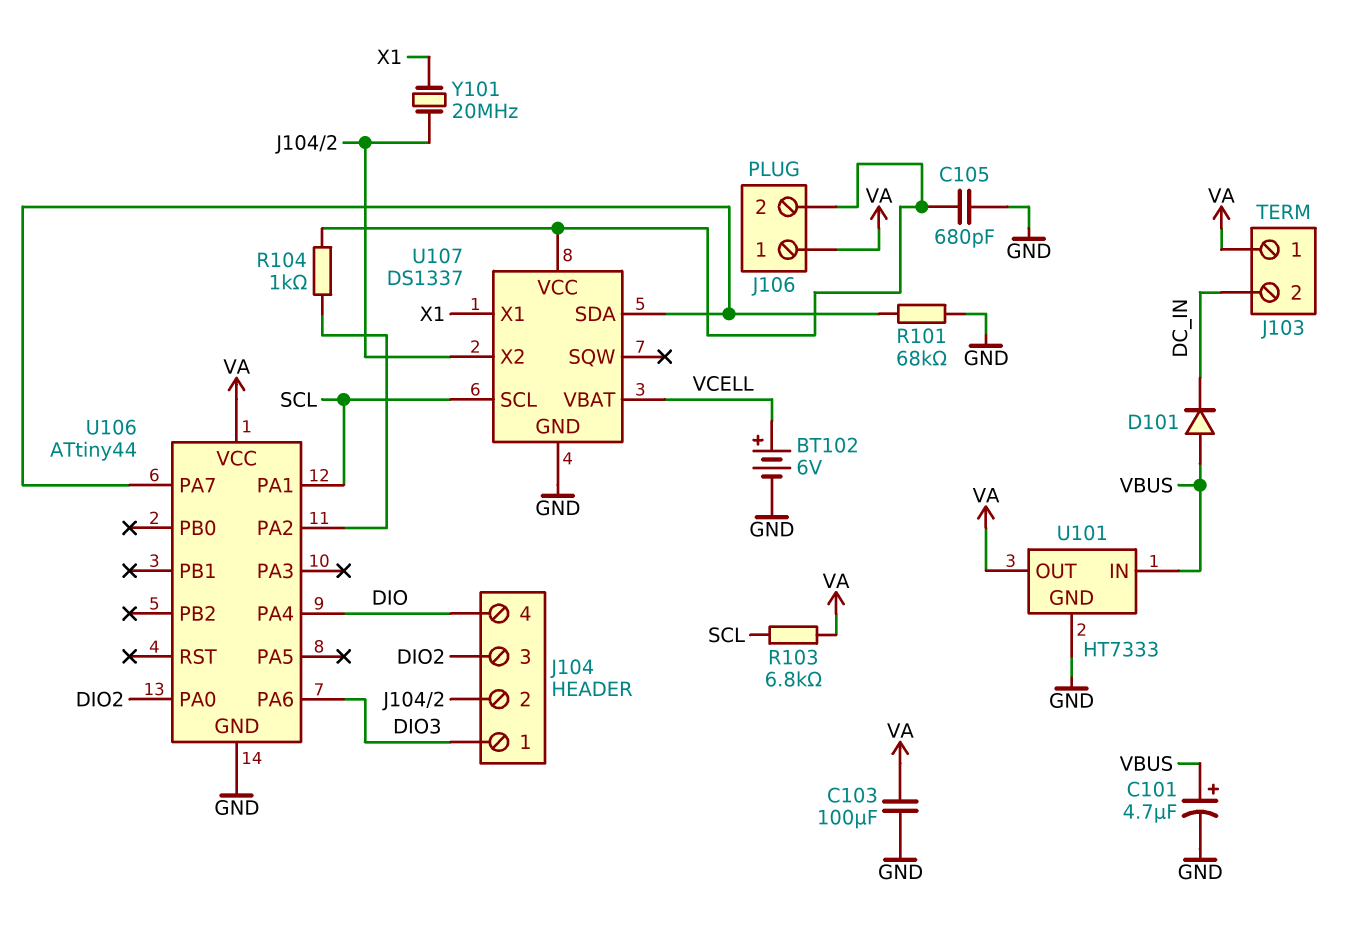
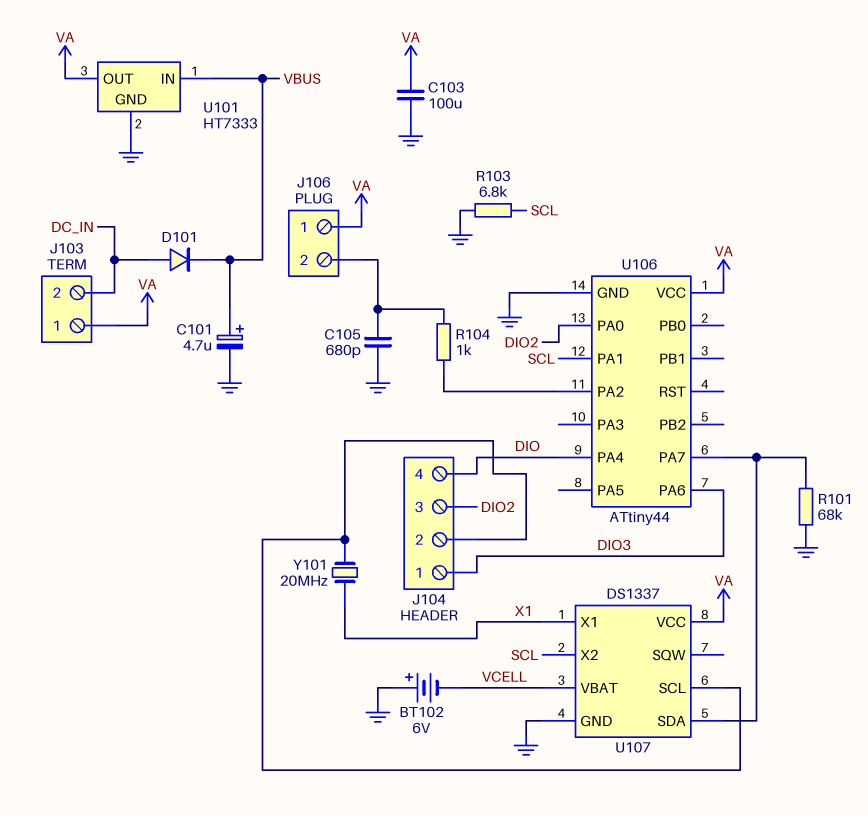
BT102: 6V (plus VCELL, minus GND) -> 6V (plus GND, minus VCELL)
D101: diode (A VBUS, K DC_IN) -> diode (A DC_IN, K VBUS)
R103: 6.8k (SCL, VA) -> 6.8k (GND, SCL)
U107 pin SCL: SCL -> J104/2
U107 pin VCC: J106/2 -> VA
U107 pin X2: J104/2 -> SCL

